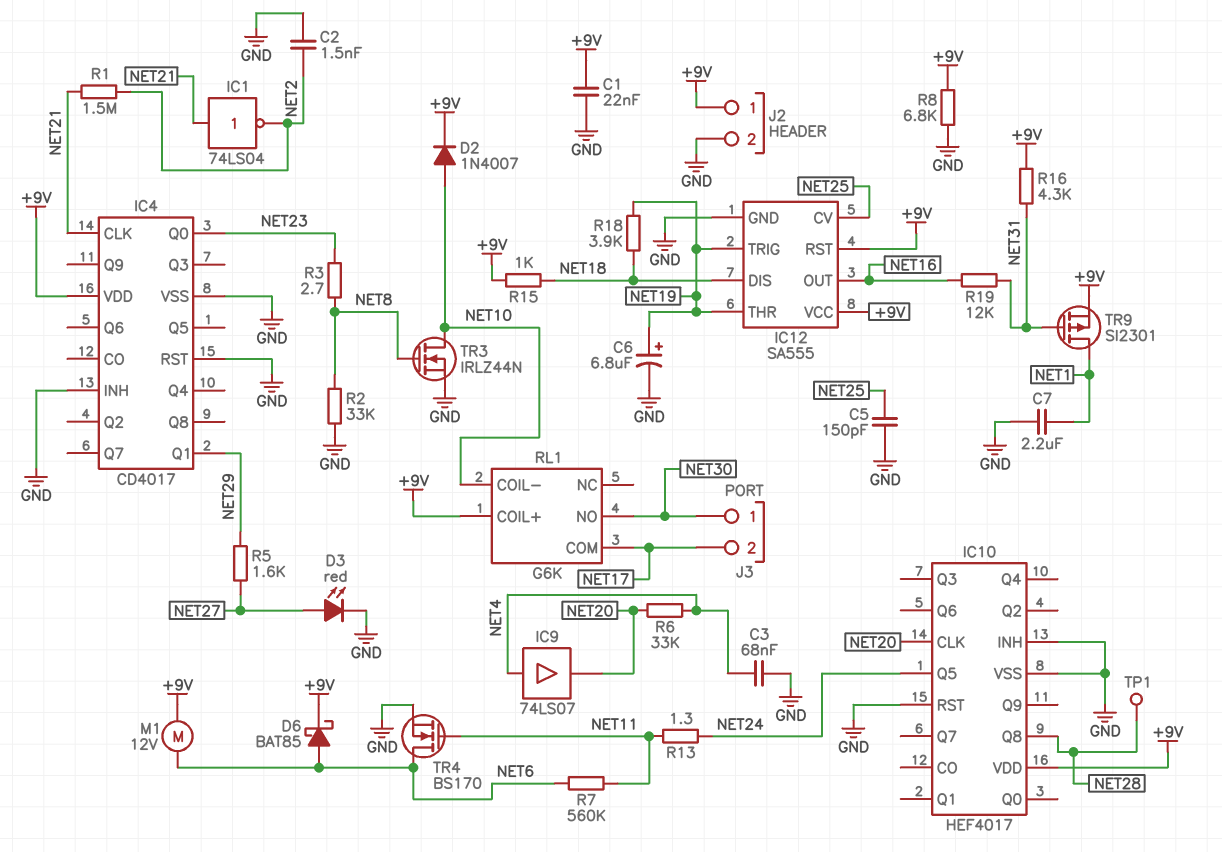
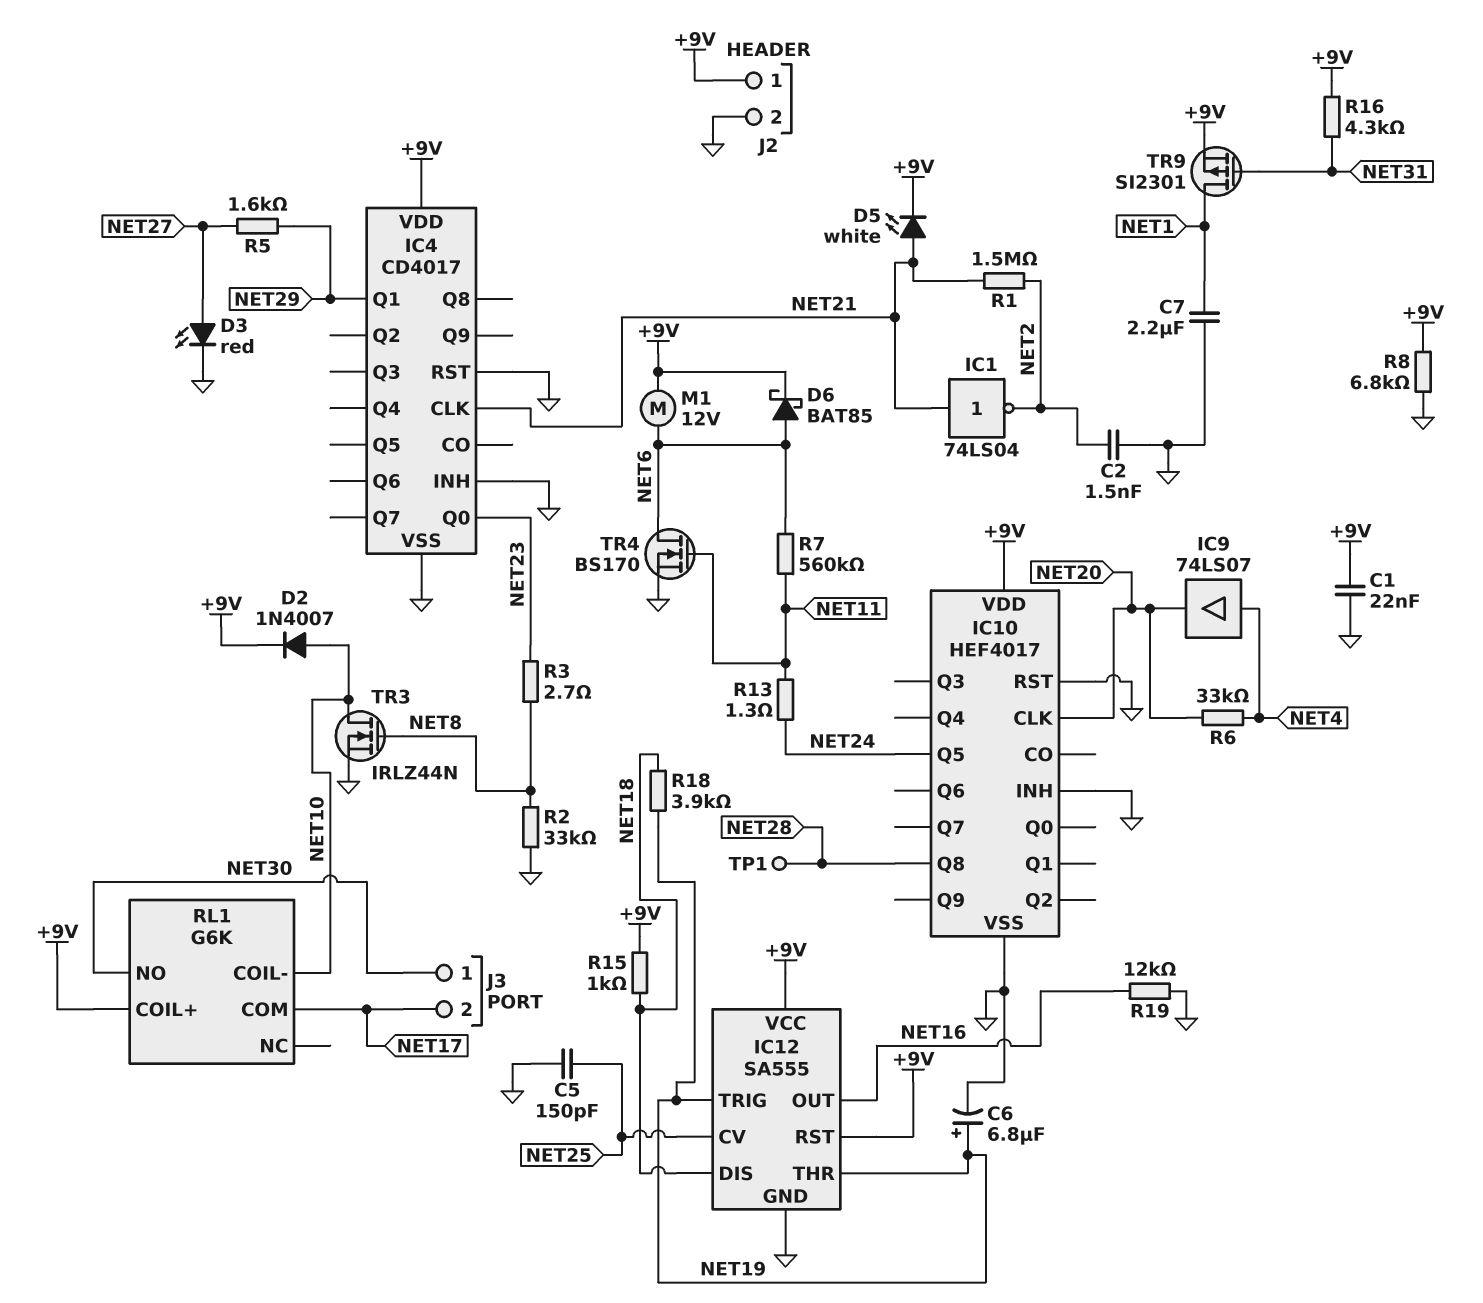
C3: 68nF (GND, NET4) -> none
D5: none -> LED white (A NET21, K +9V)
R19: 12k (NET16, NET31) -> 12k (GND, NET16)

